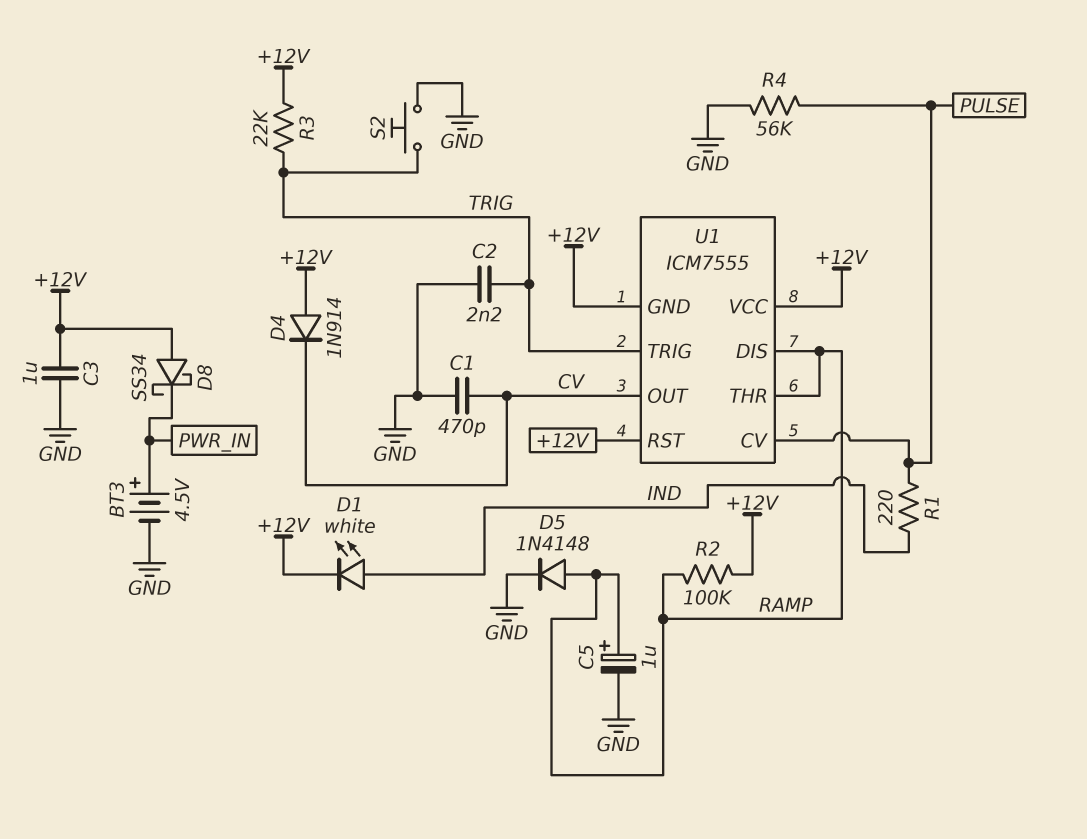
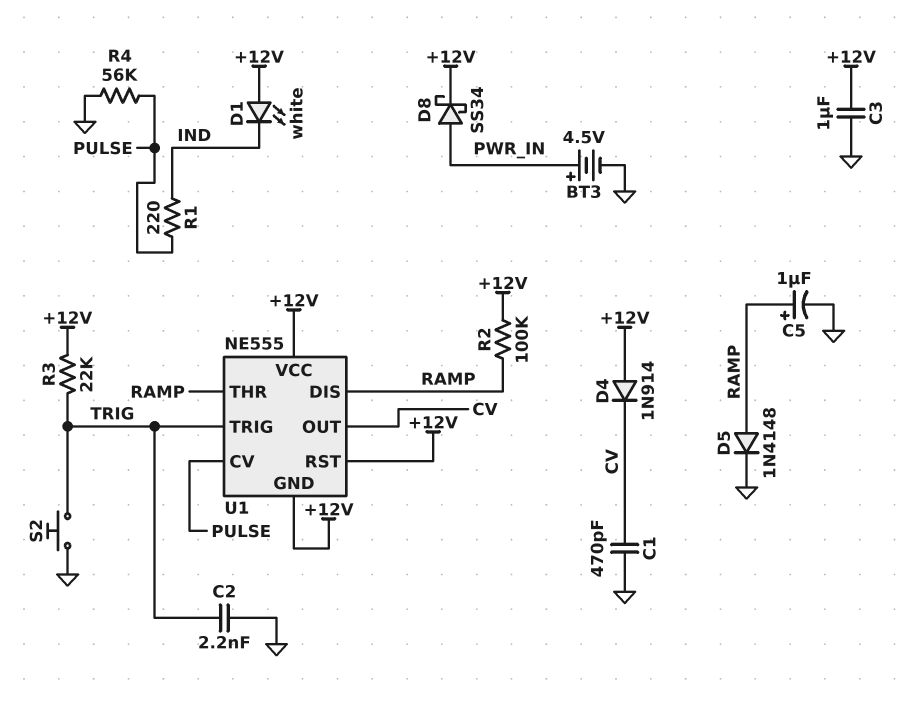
D1: LED white (A IND, K +12V) -> LED white (A +12V, K IND)
D8: schottky SS34 (A +12V, K PWR_IN) -> schottky SS34 (A PWR_IN, K +12V)
U1: ICM7555 -> NE555

